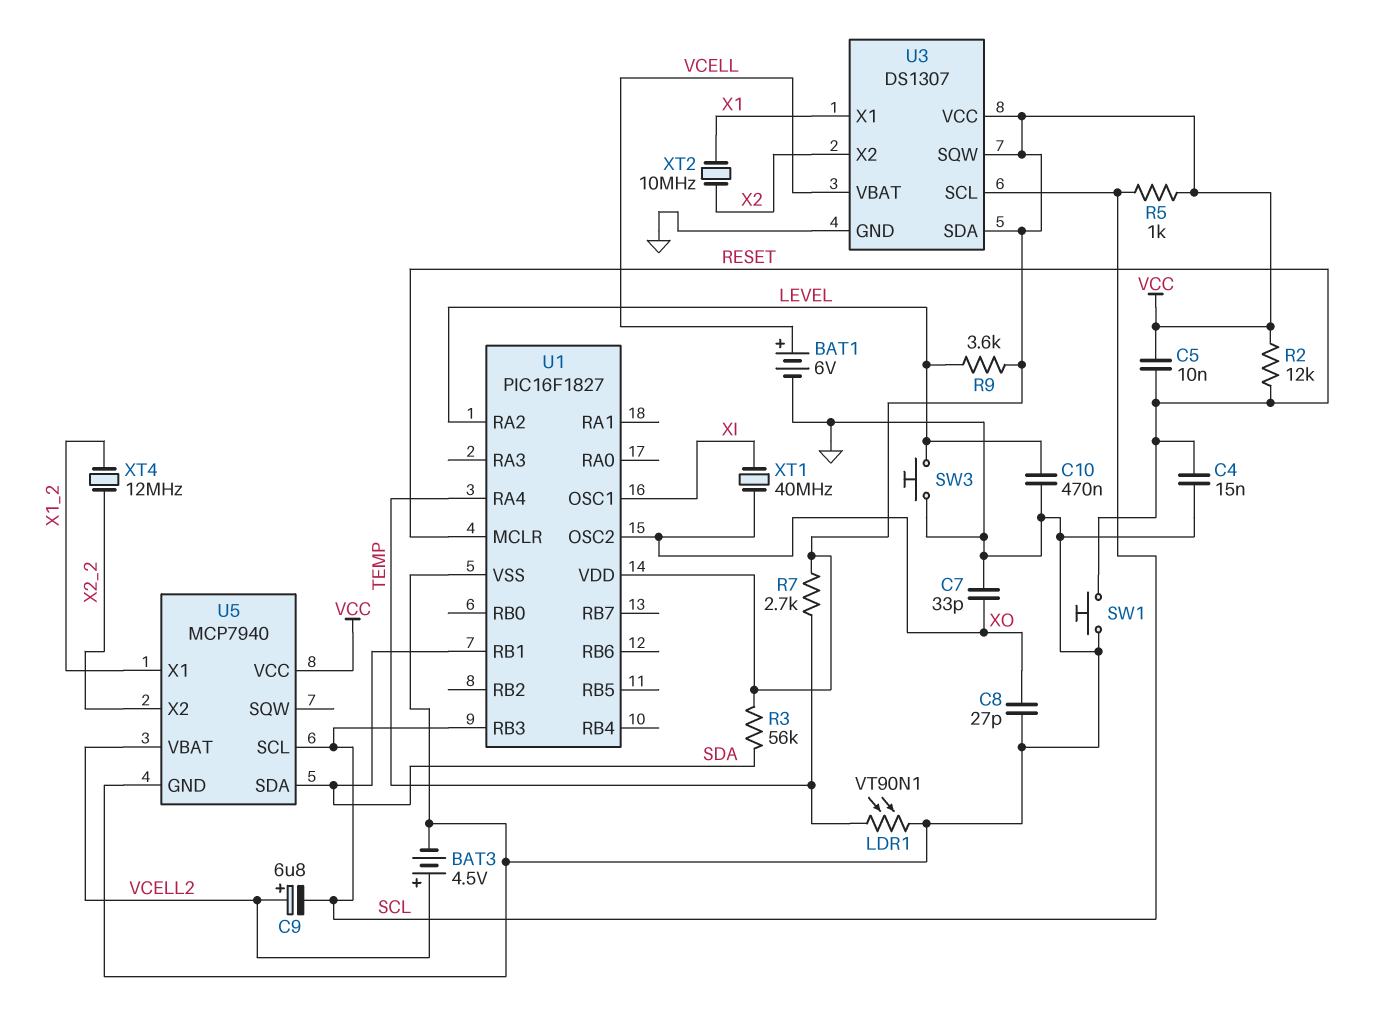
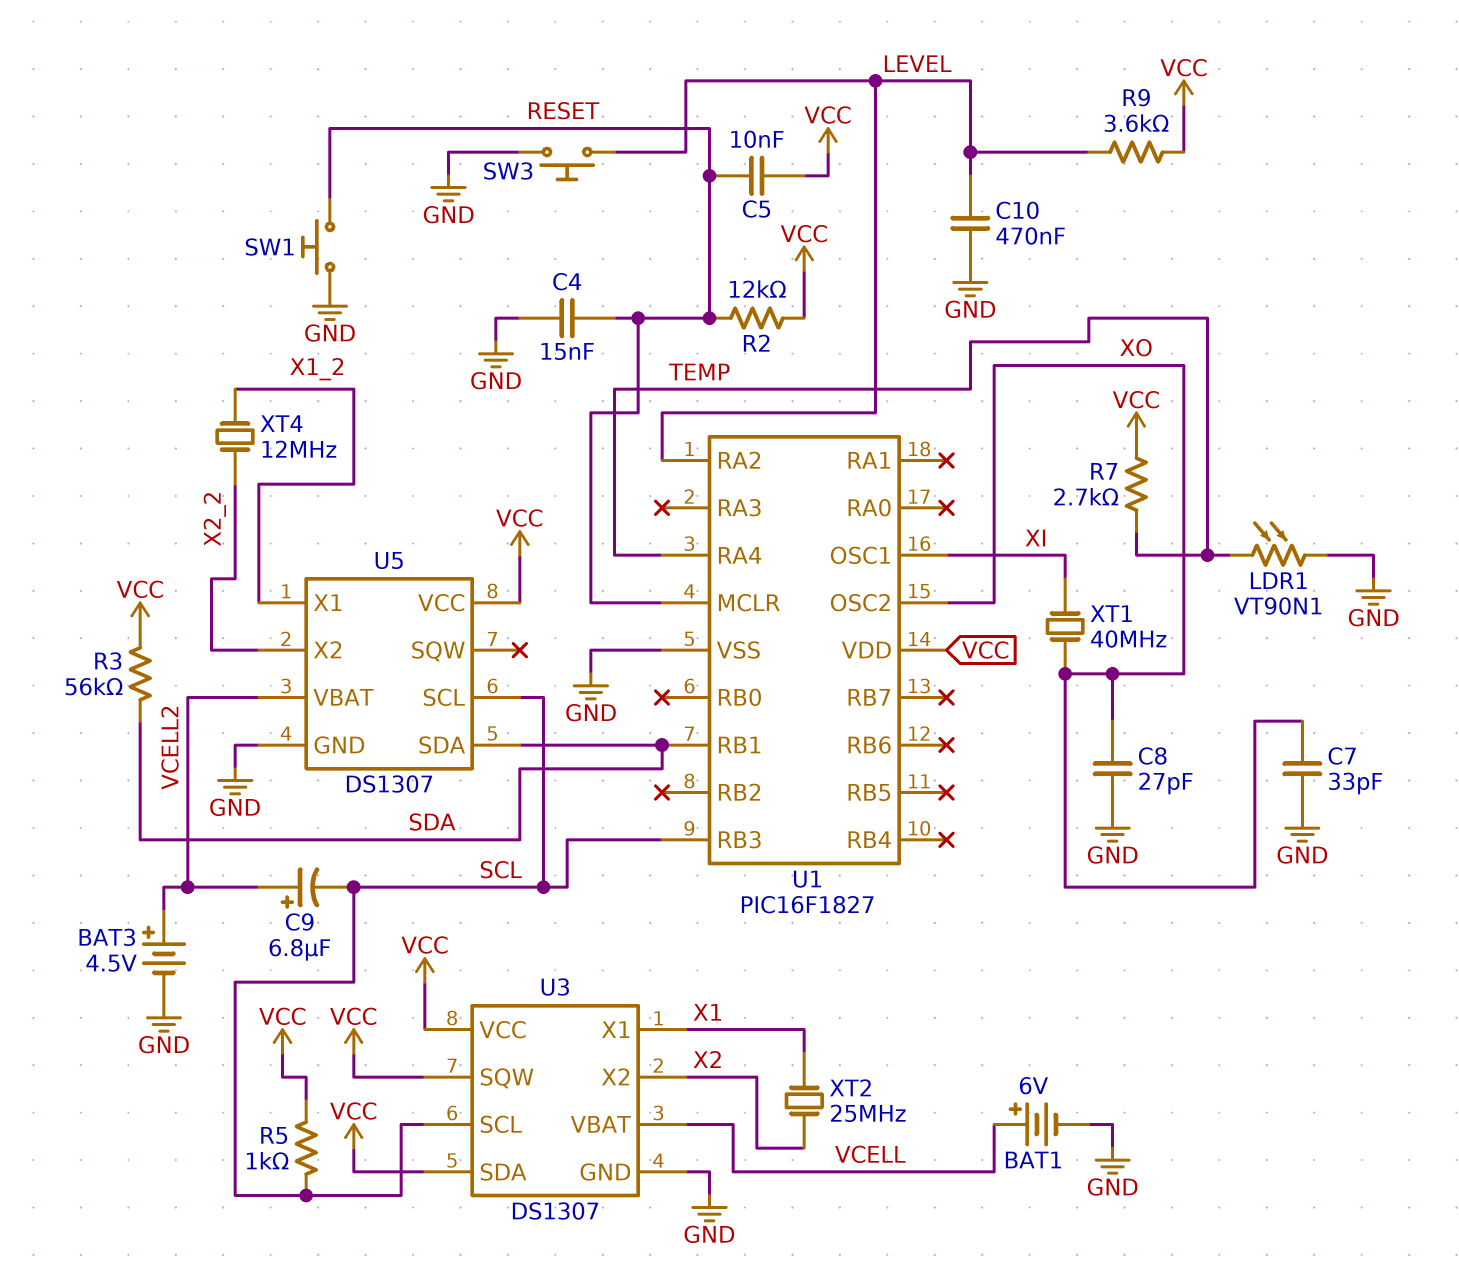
U5: MCP7940 -> DS1307
XT2: 10MHz (X1, X2) -> 25MHz (X1, X2)

